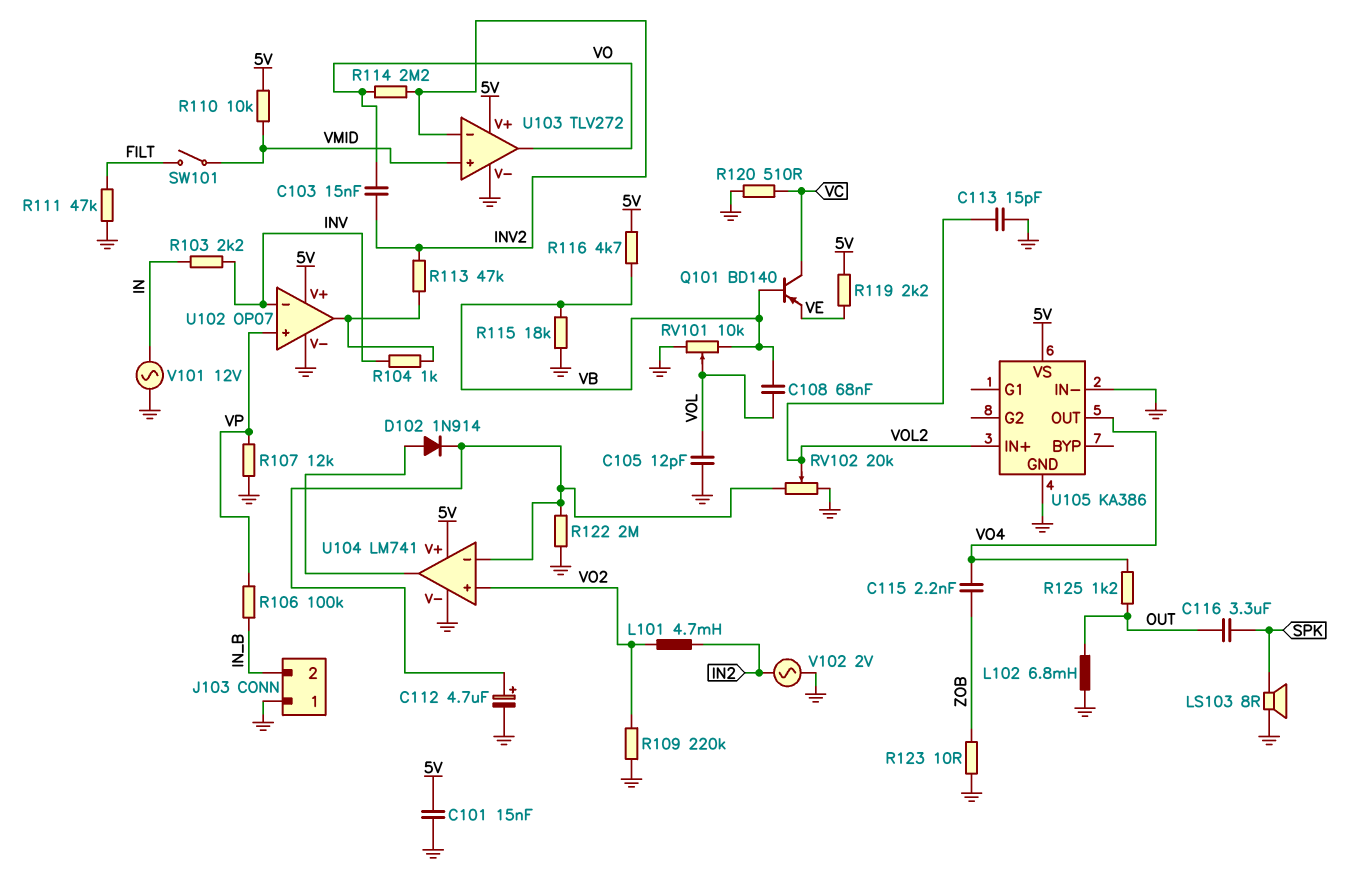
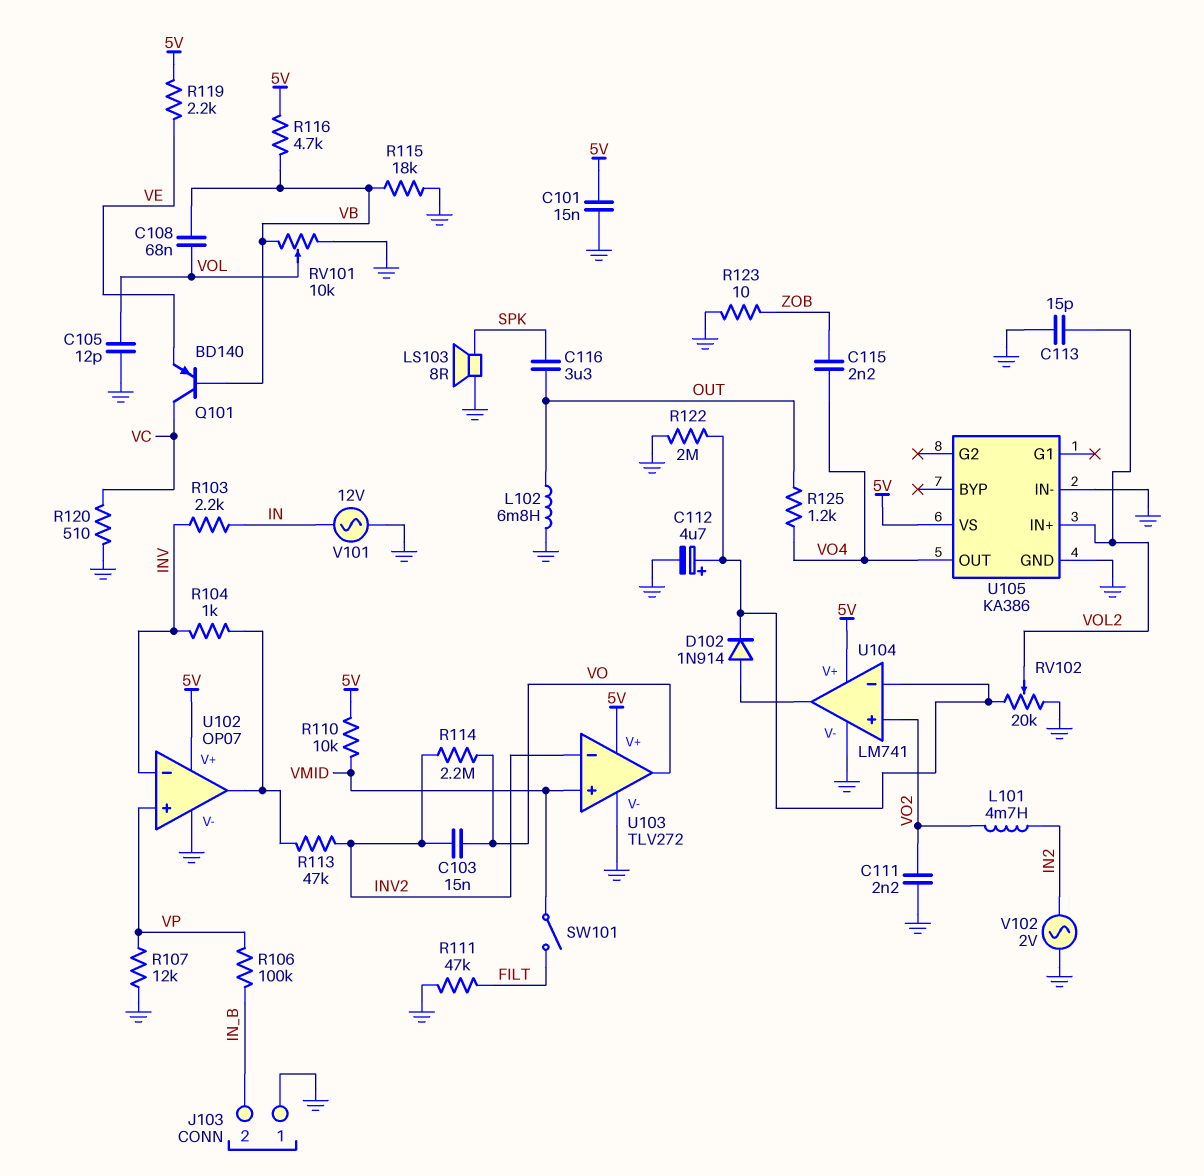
C111: none -> 2.2nF (GND, VO2)
R109: 220k (GND, VO2) -> none

